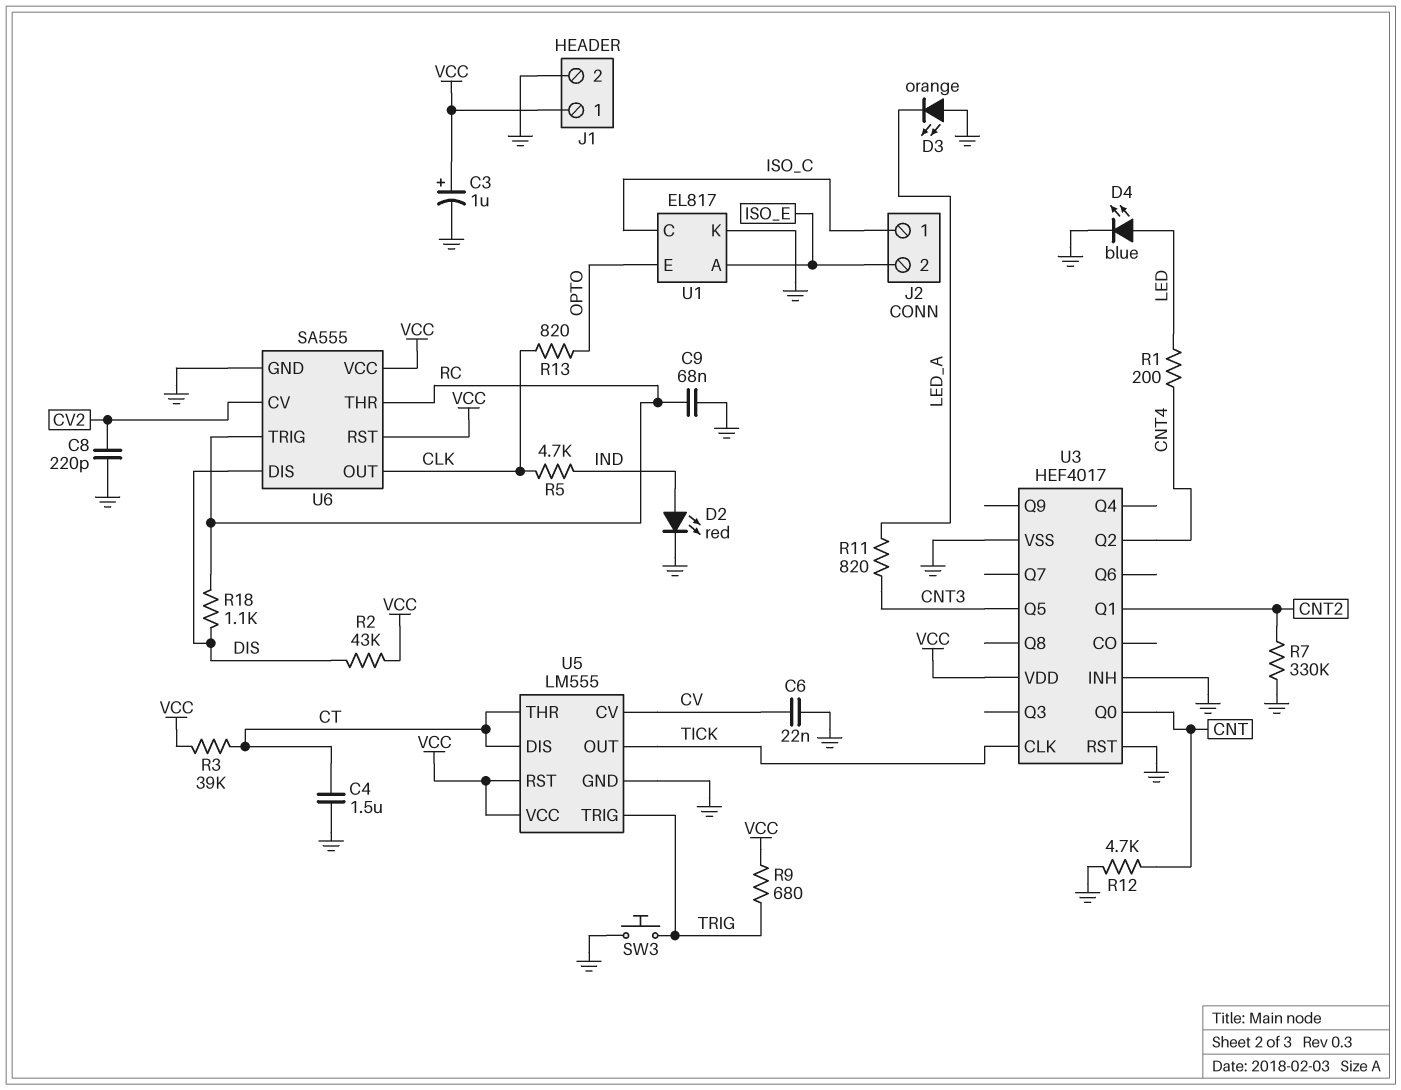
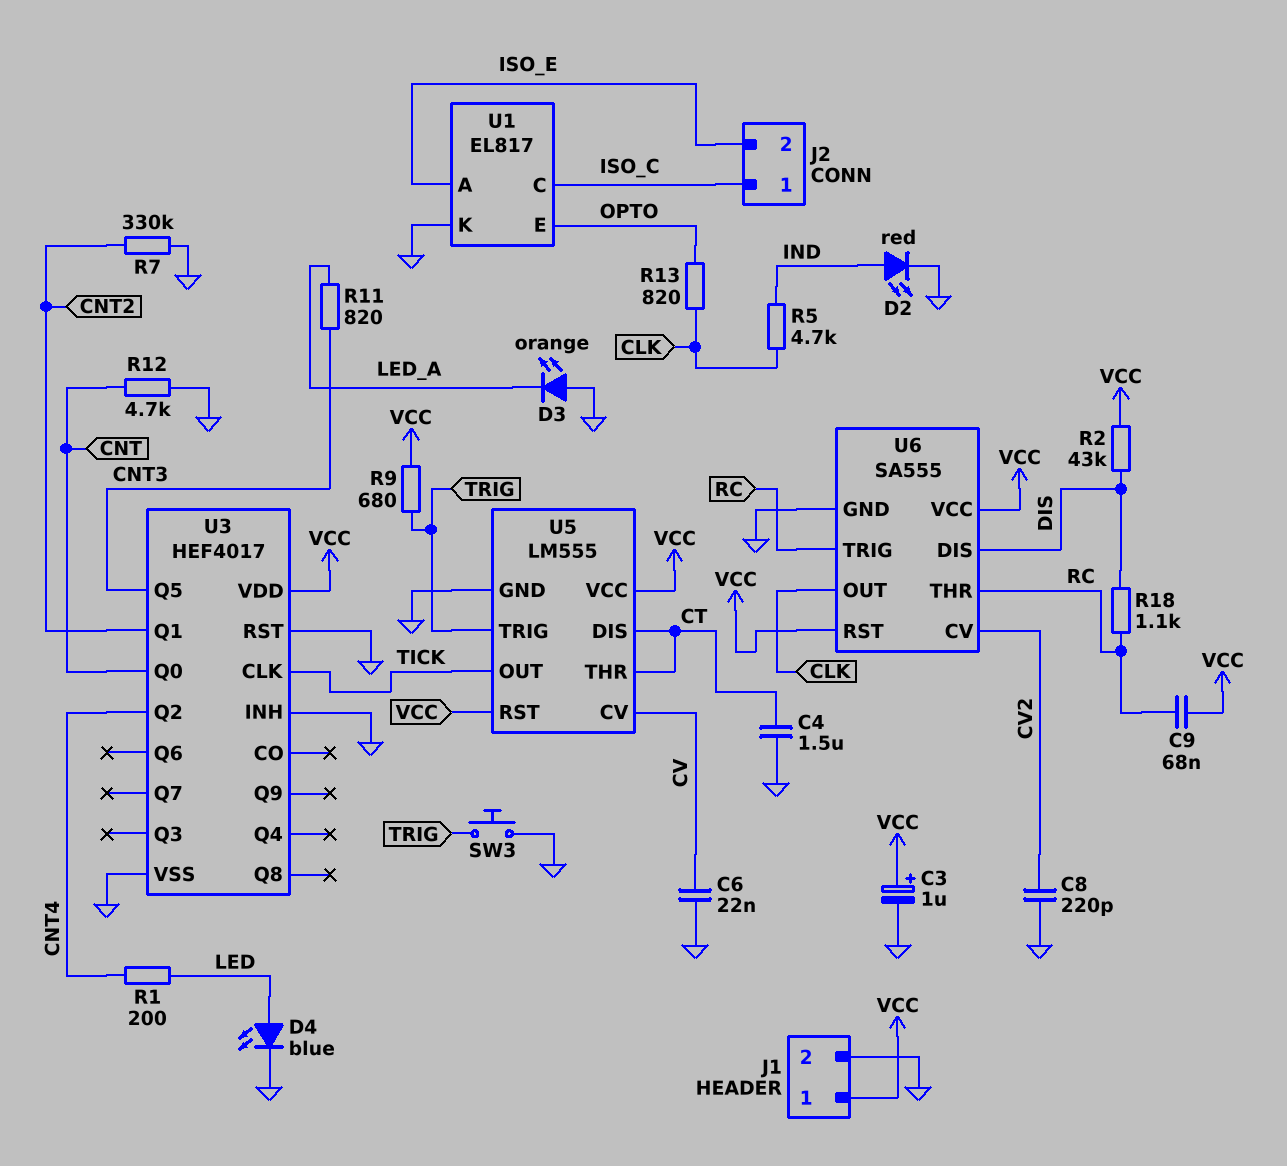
C9: 68nF (GND, RC) -> 68nF (RC, VCC)
R3: 39k (CT, VCC) -> none

